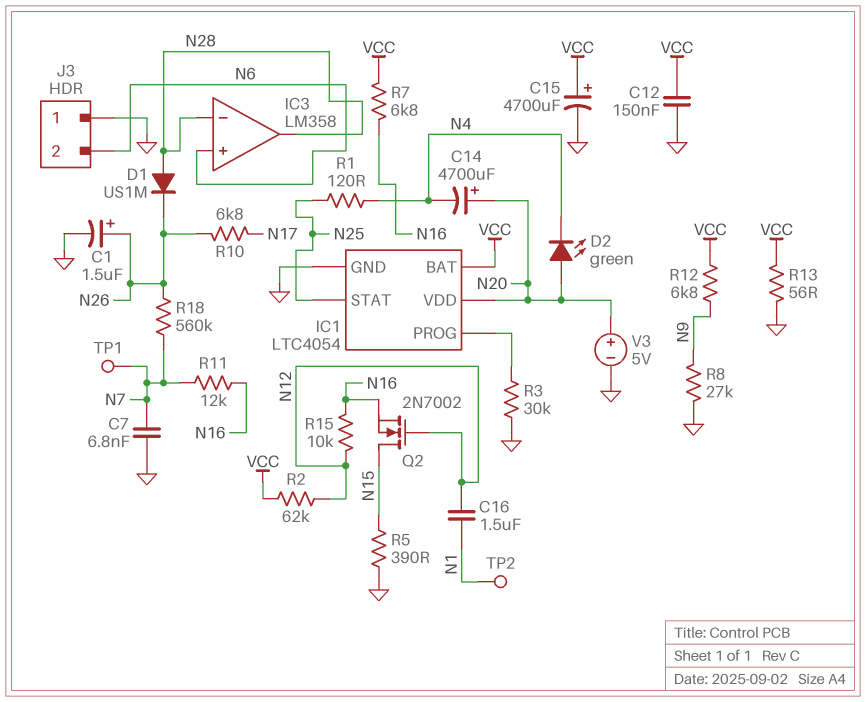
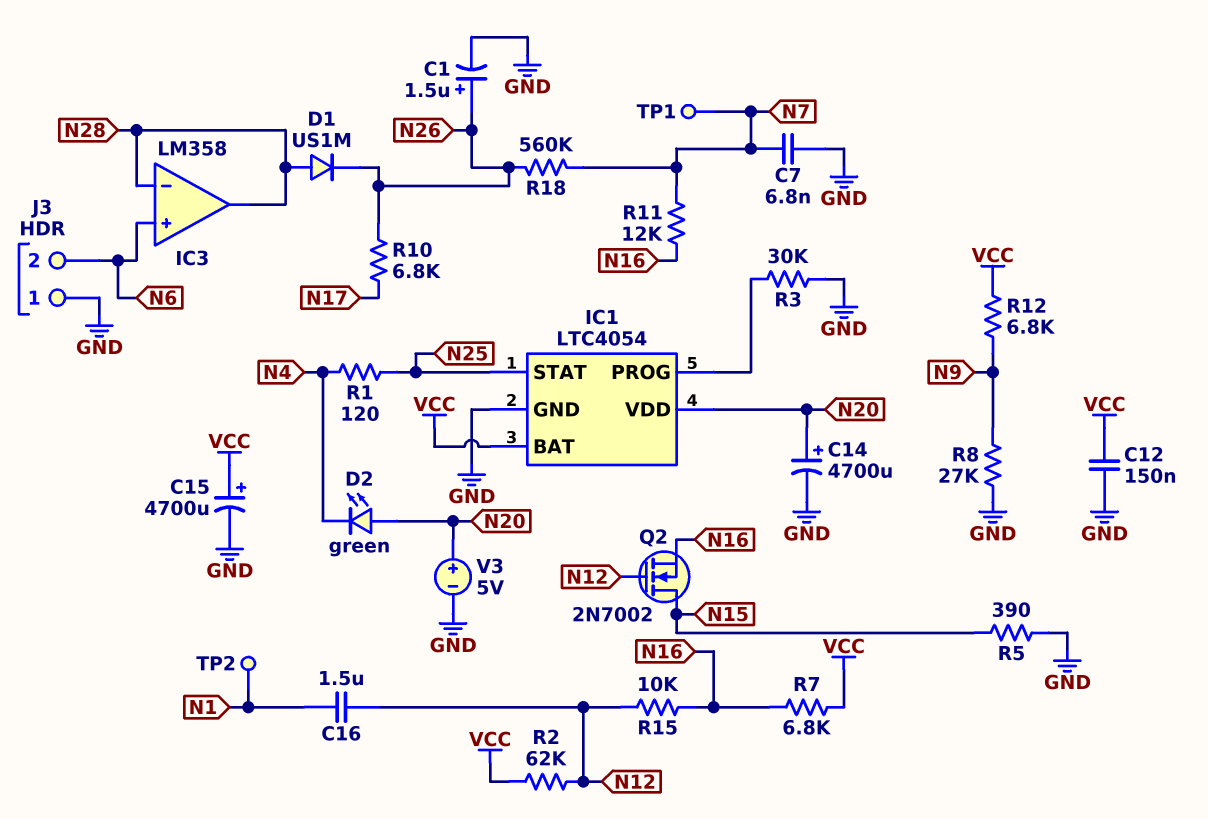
C14: 4700uF (plus N20, minus N4) -> 4700uF (plus N20, minus GND)
R13: 56 (GND, VCC) -> none

